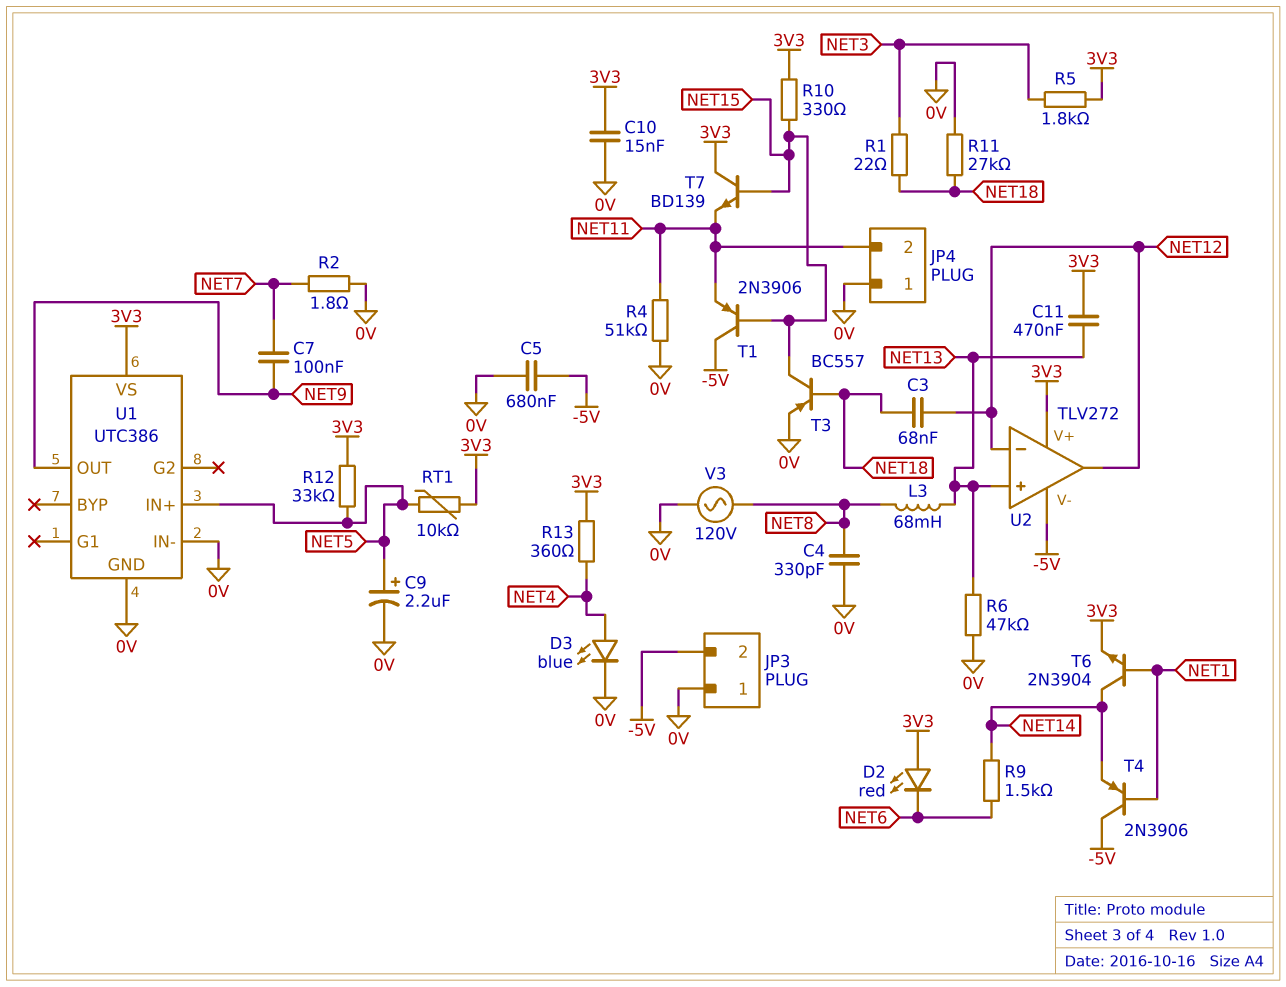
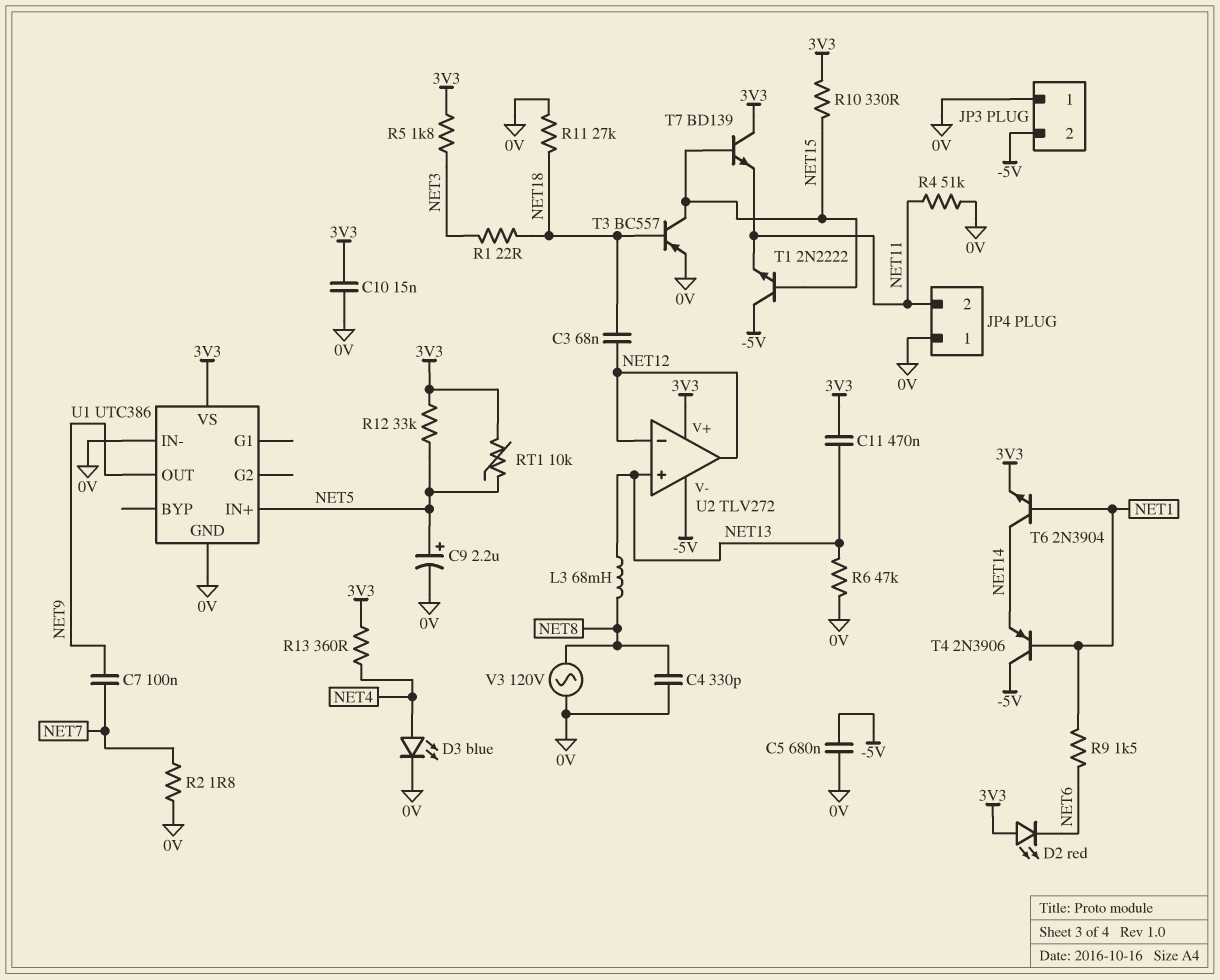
R9: 1.5k (NET6, NET14) -> 1.5k (NET1, NET6)
T1: PNP 2N3906 (B NET15, C -5V, E NET11) -> NPN 2N2222 (B NET15, C -5V, E NET11)

